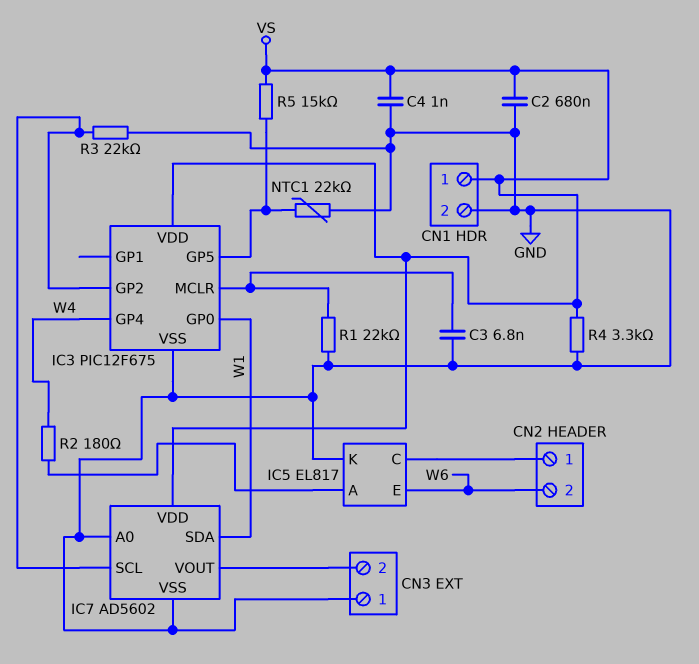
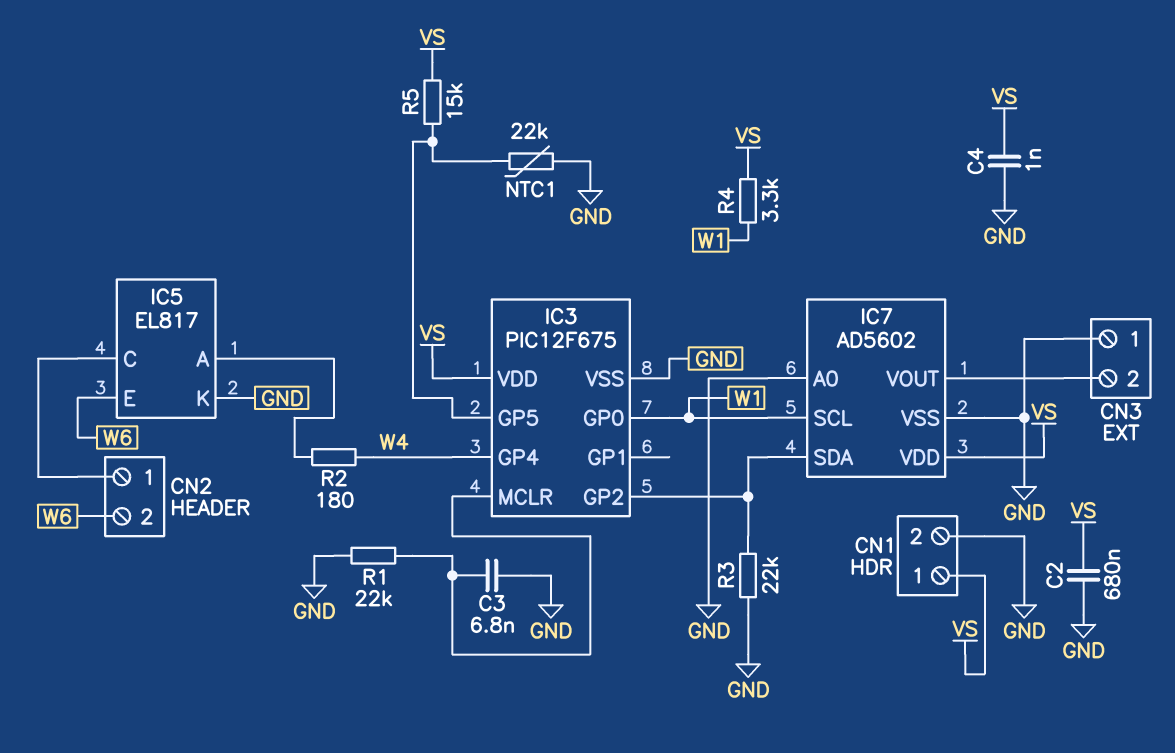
IC7 pin SCL: IC3/GP2 -> W1
IC7 pin SDA: W1 -> IC3/GP2
R4: 3.3k (GND, VS) -> 3.3k (VS, W1)

